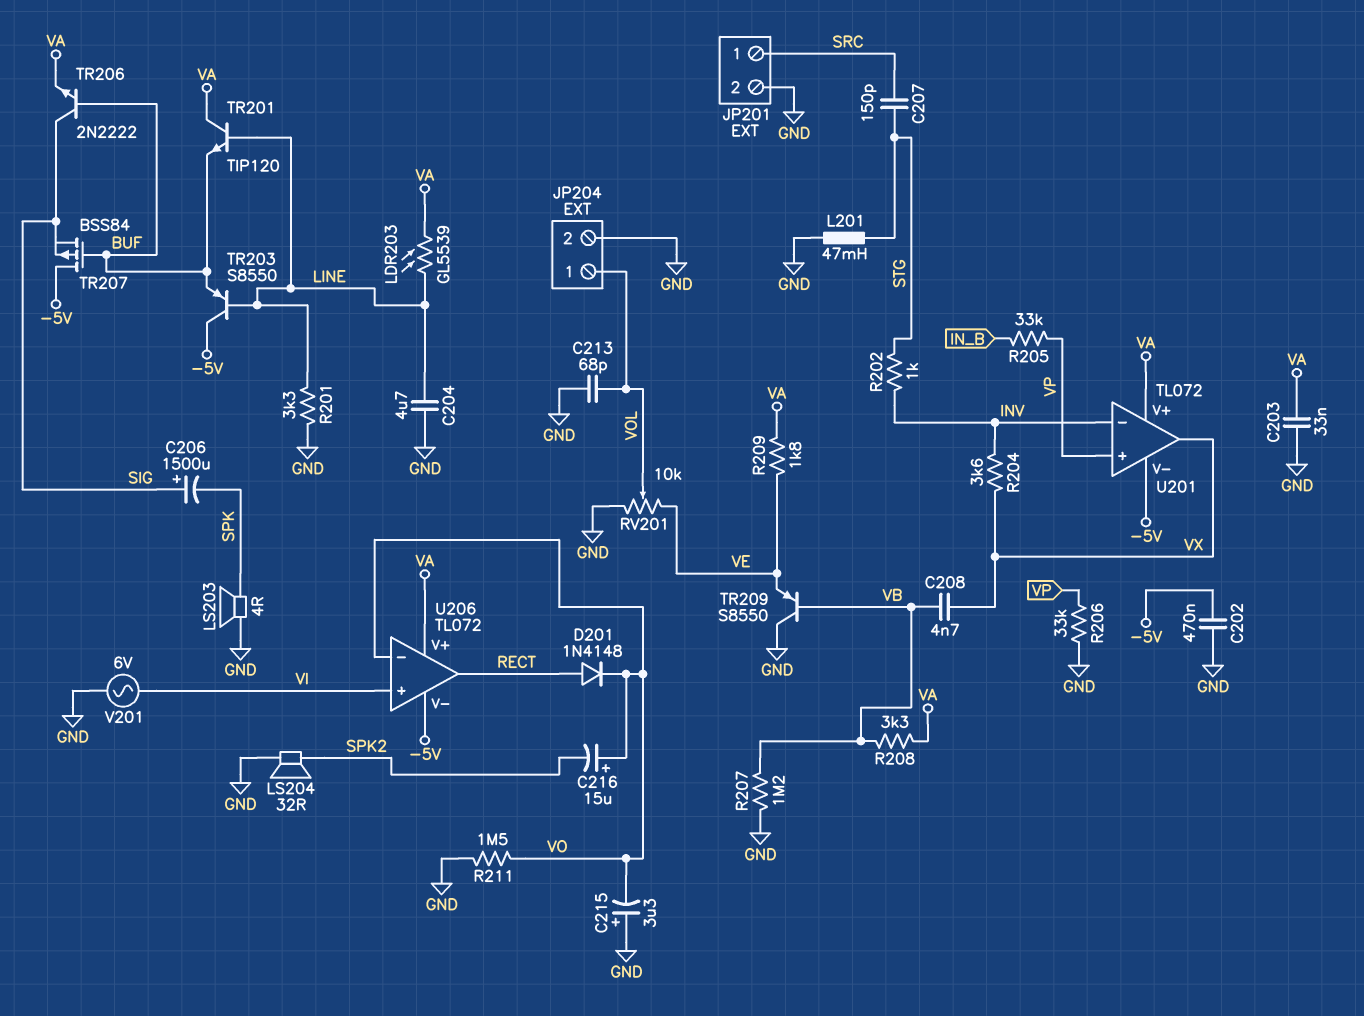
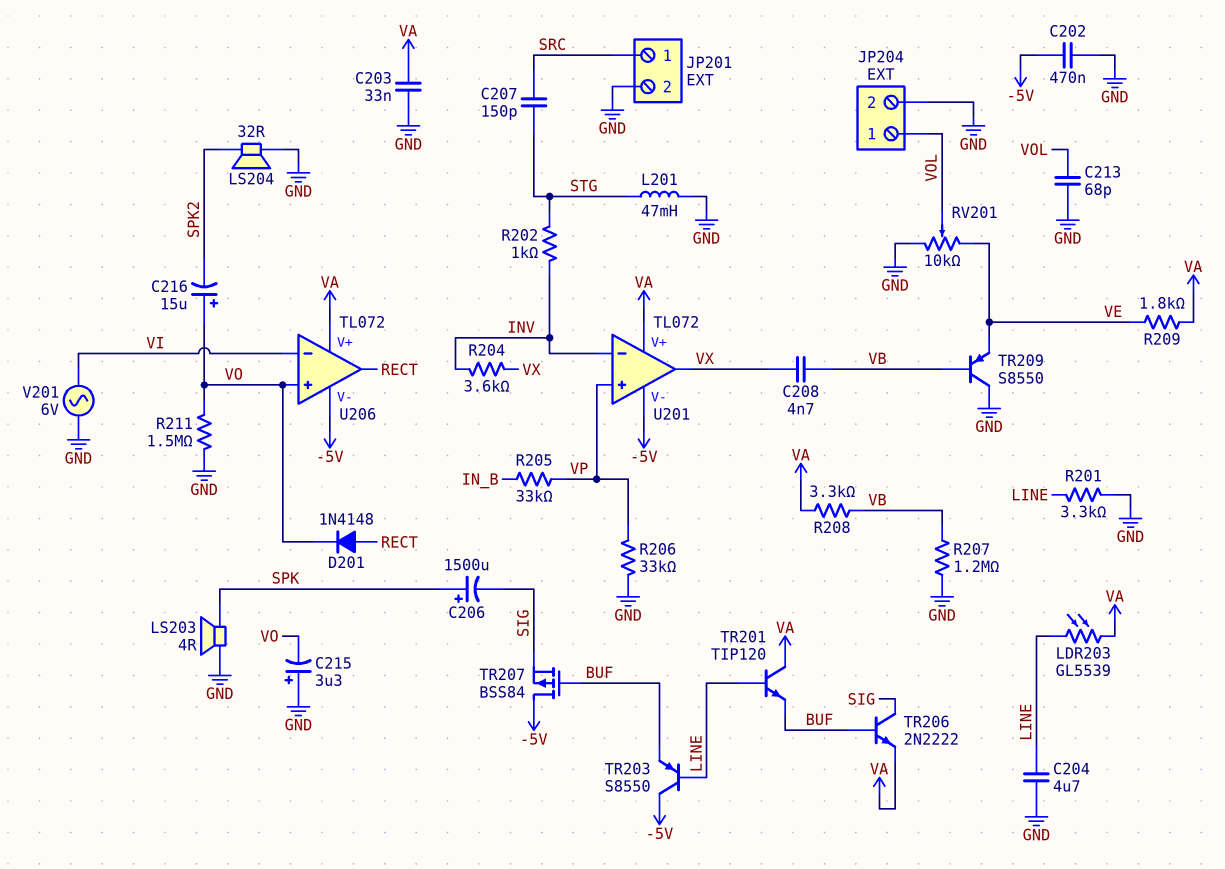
C206: 1500uF (plus SIG, minus SPK) -> 1500uF (plus SPK, minus SIG)
U206 pin in+: VI -> VO
U206 pin in-: VO -> VI

